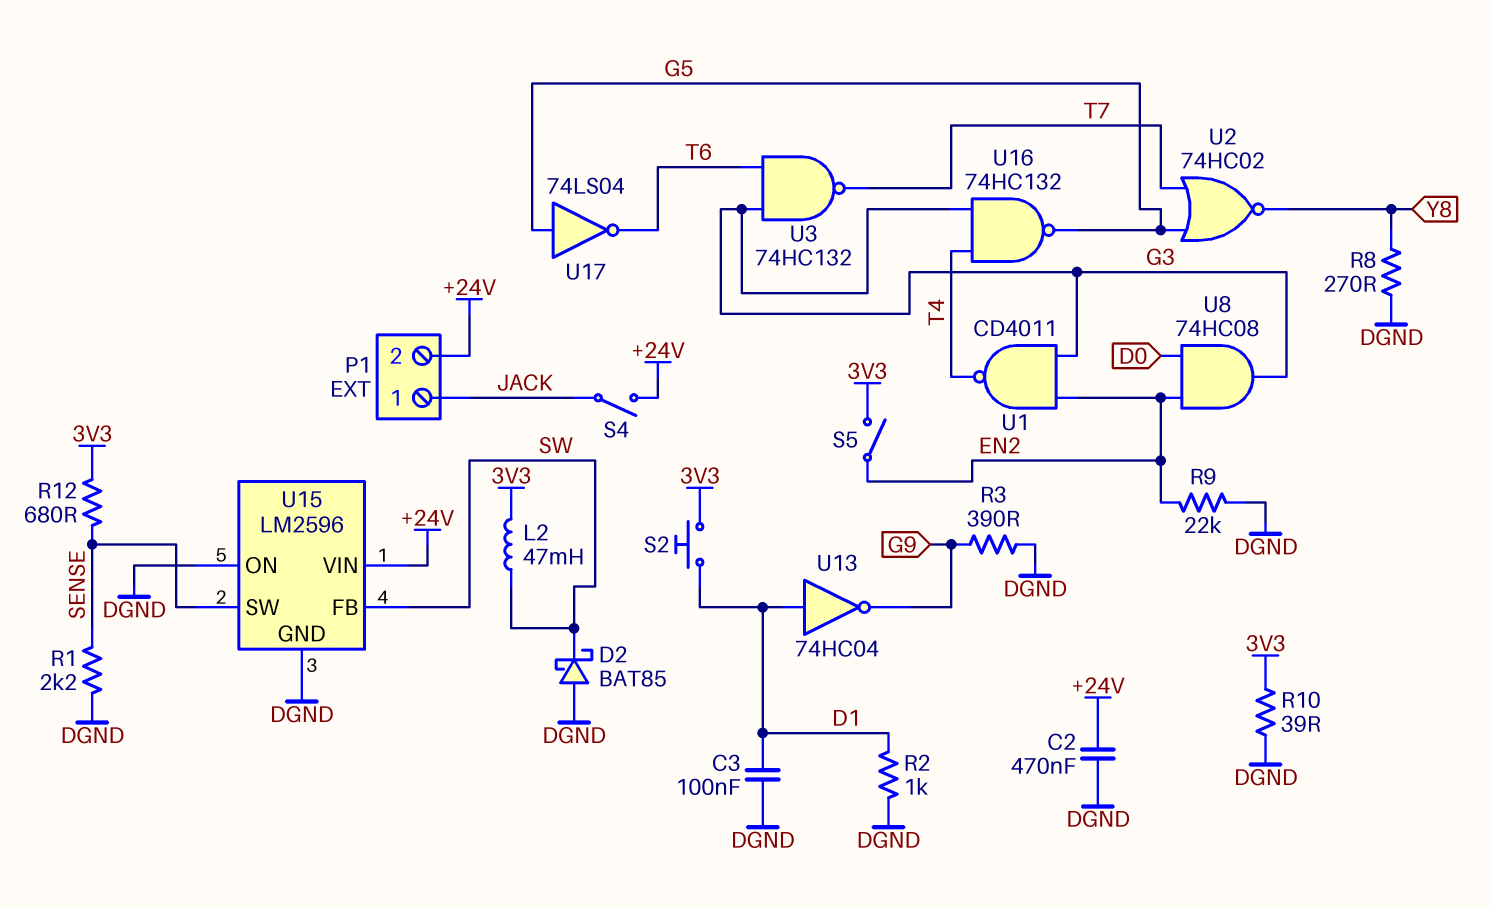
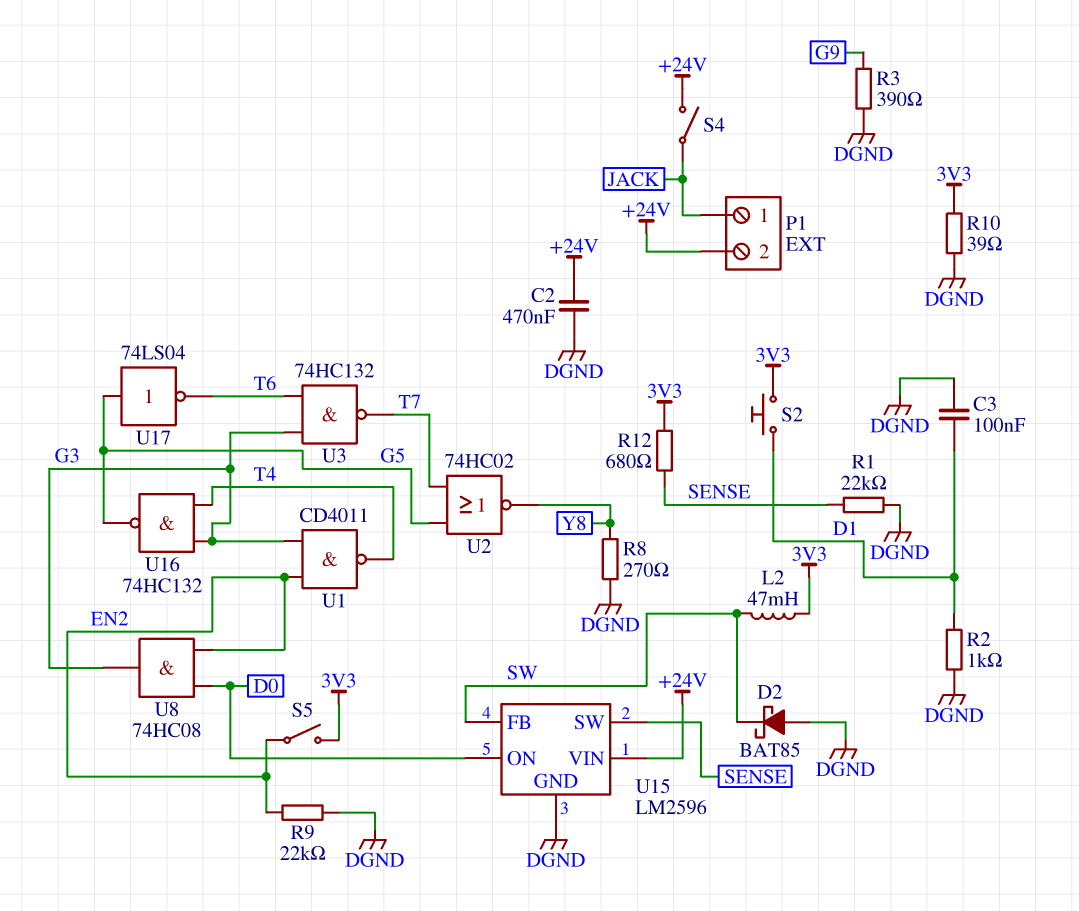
R1: 2.2k (DGND, SENSE) -> 22k (DGND, SENSE)
U13: NOT 74HC04 (in D1, out G9) -> none
U15 pin ON: DGND -> D0

